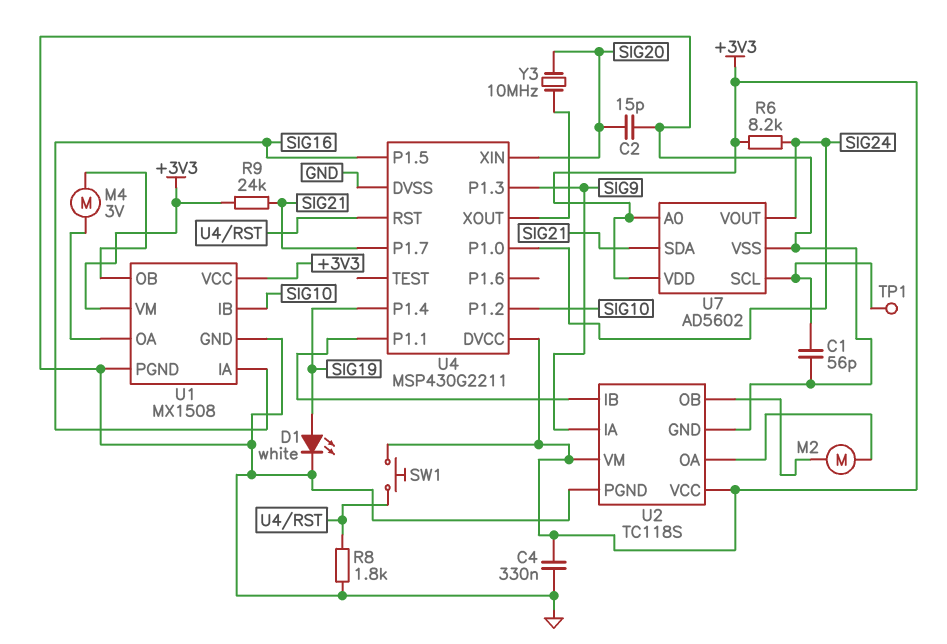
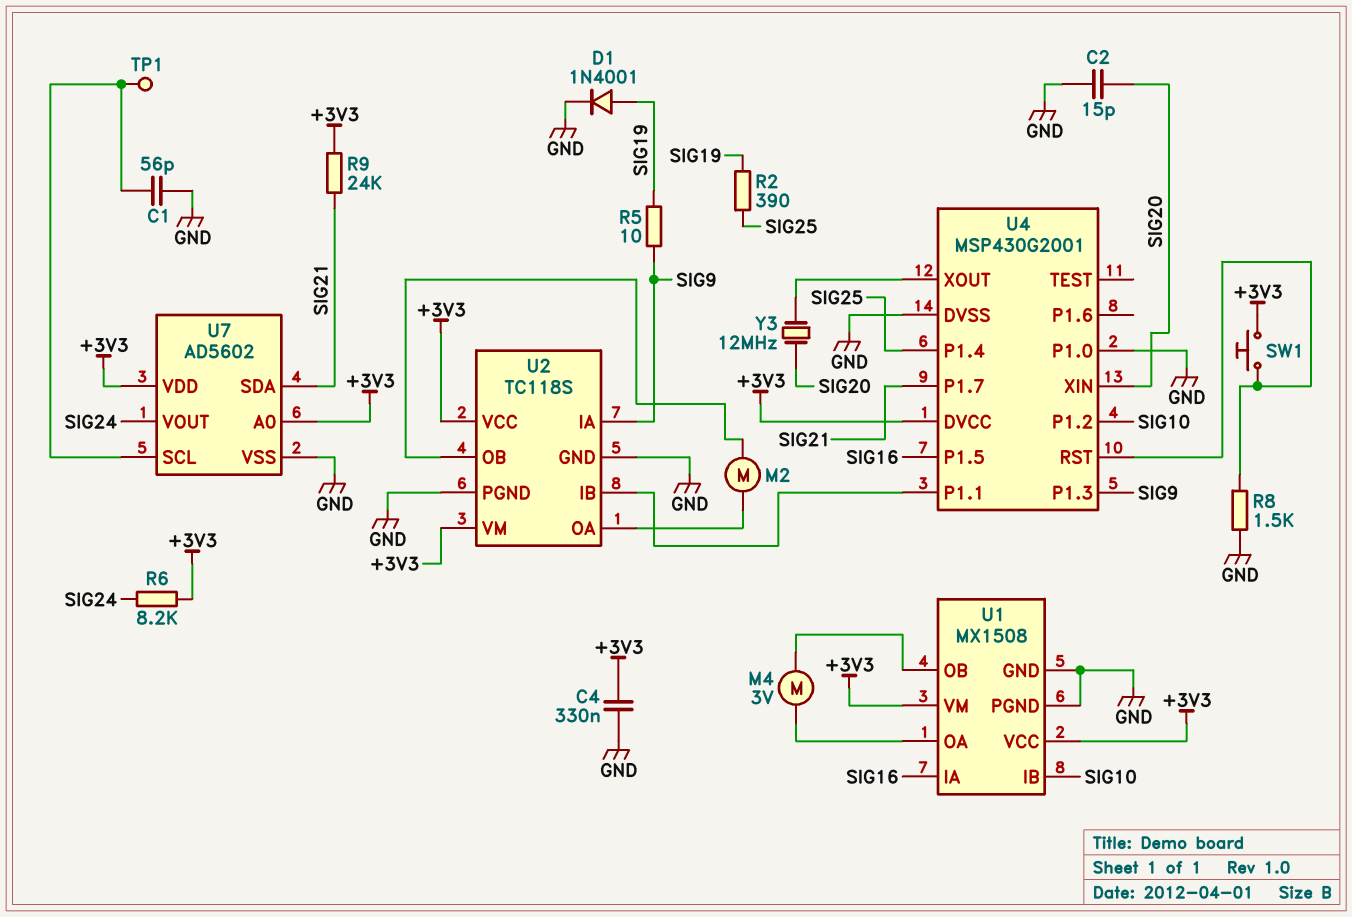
D1: LED white (A SIG19, K GND) -> diode 1N4001 (A SIG19, K GND)
R2: none -> 390 (SIG19, SIG25)
R5: none -> 10 (SIG9, SIG19)
R8: 1.8k (GND, U4/RST) -> 1.5k (GND, U4/RST)
U4: MSP430G2211 -> MSP430G2001
U4 pin P1.0: SIG24 -> GND
U4 pin P1.4: SIG19 -> SIG25
Y3: 10MHz (SIG20, U4/XOUT) -> 12MHz (SIG20, U4/XOUT)

